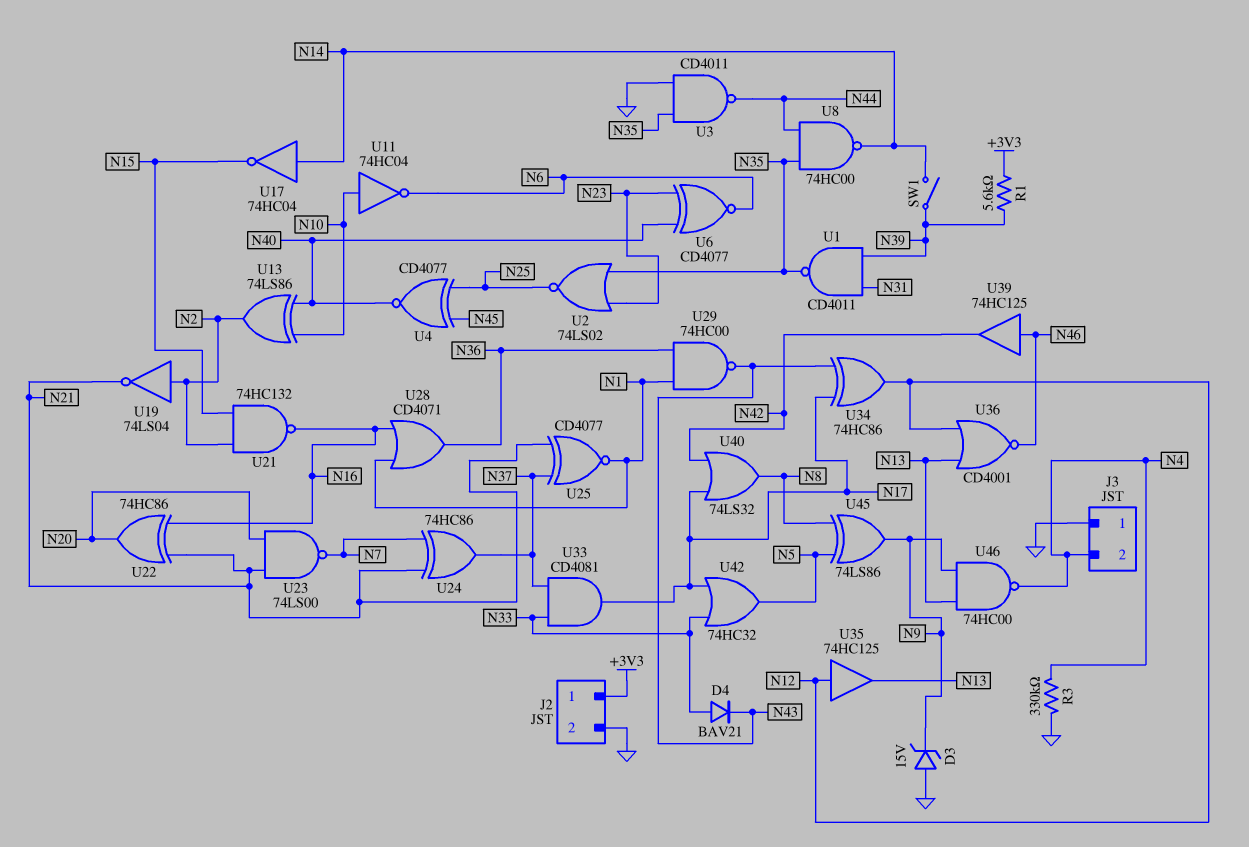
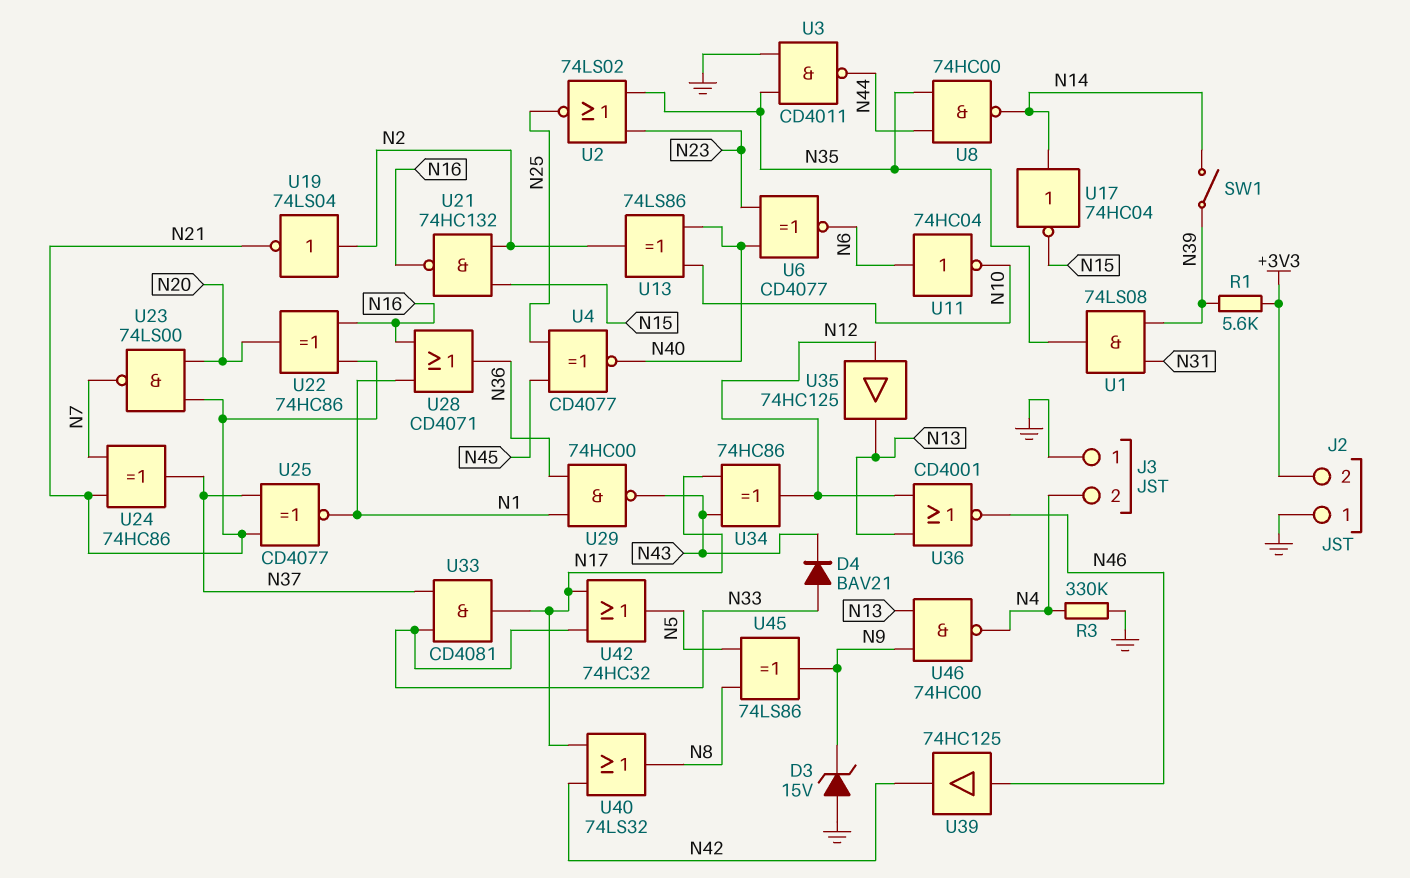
J2 pin 1: +3V3 -> GND
J2 pin 2: GND -> +3V3
U1: NAND CD4011 (in N31, in N39, out N35) -> AND 74LS08 (in N31, in N39, out N35)
U11: NOT 74HC04 (in N10, out N6) -> NOT 74HC04 (in N6, out N10)

